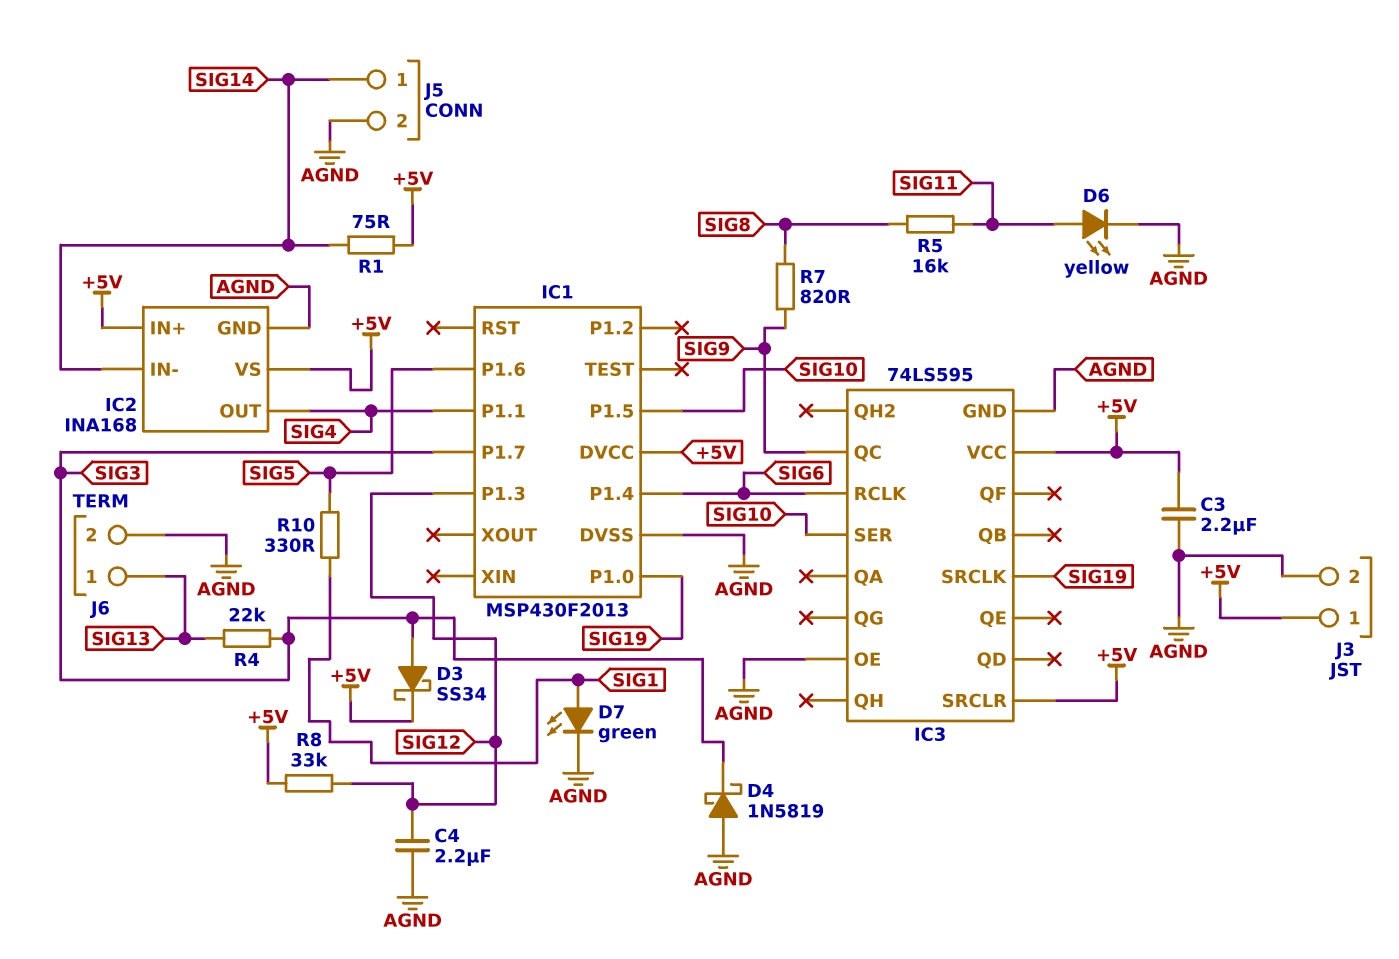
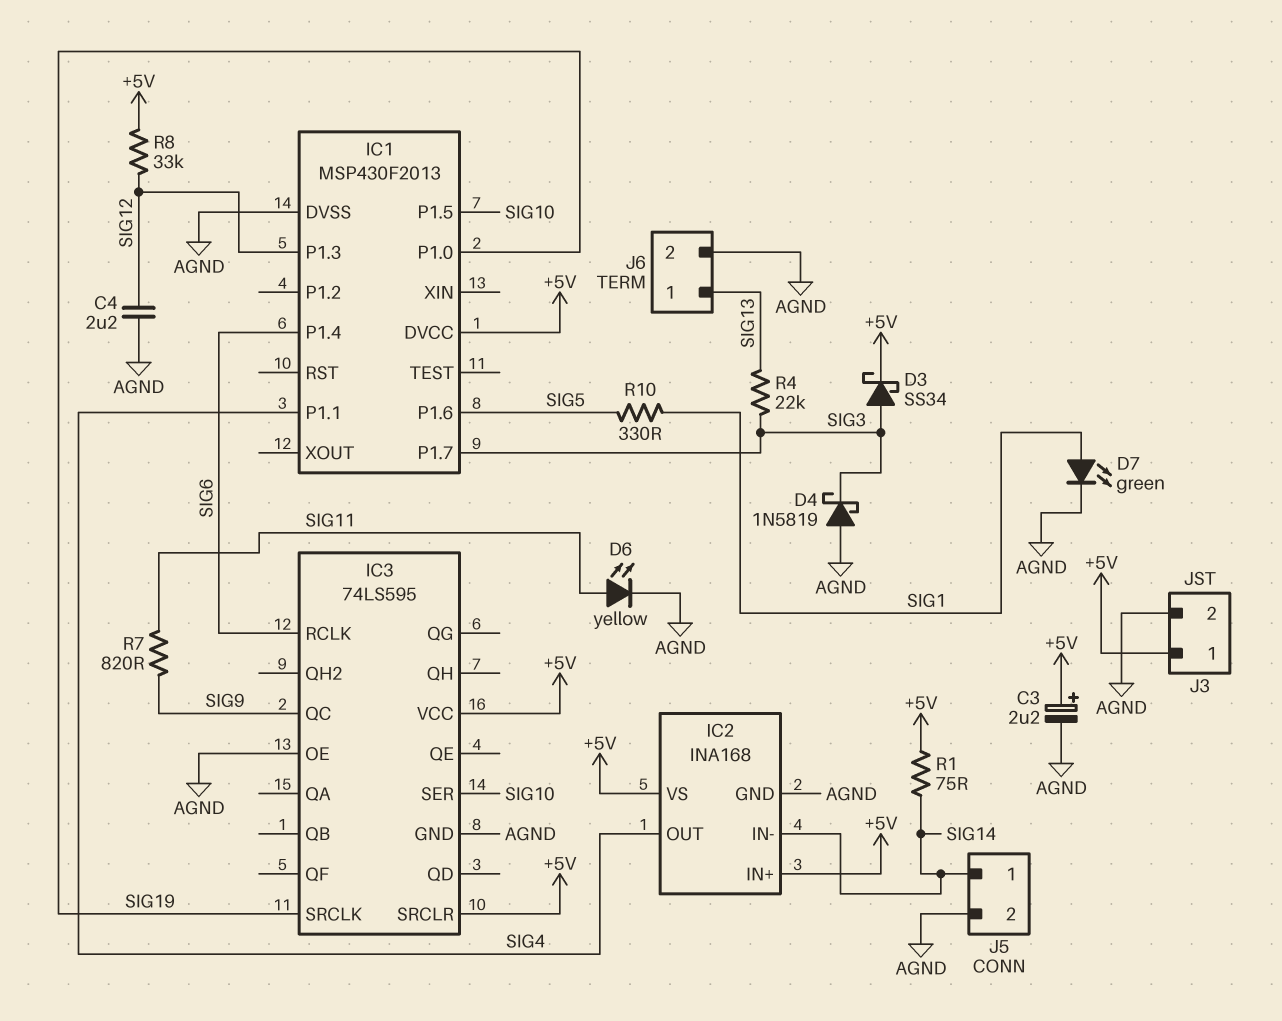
C3: 2.2uF (+5V, AGND) -> 2.2uF (plus +5V, minus AGND)
R5: 16k (SIG8, SIG11) -> none
R7: 820 (SIG8, SIG9) -> 820 (SIG9, SIG11)

